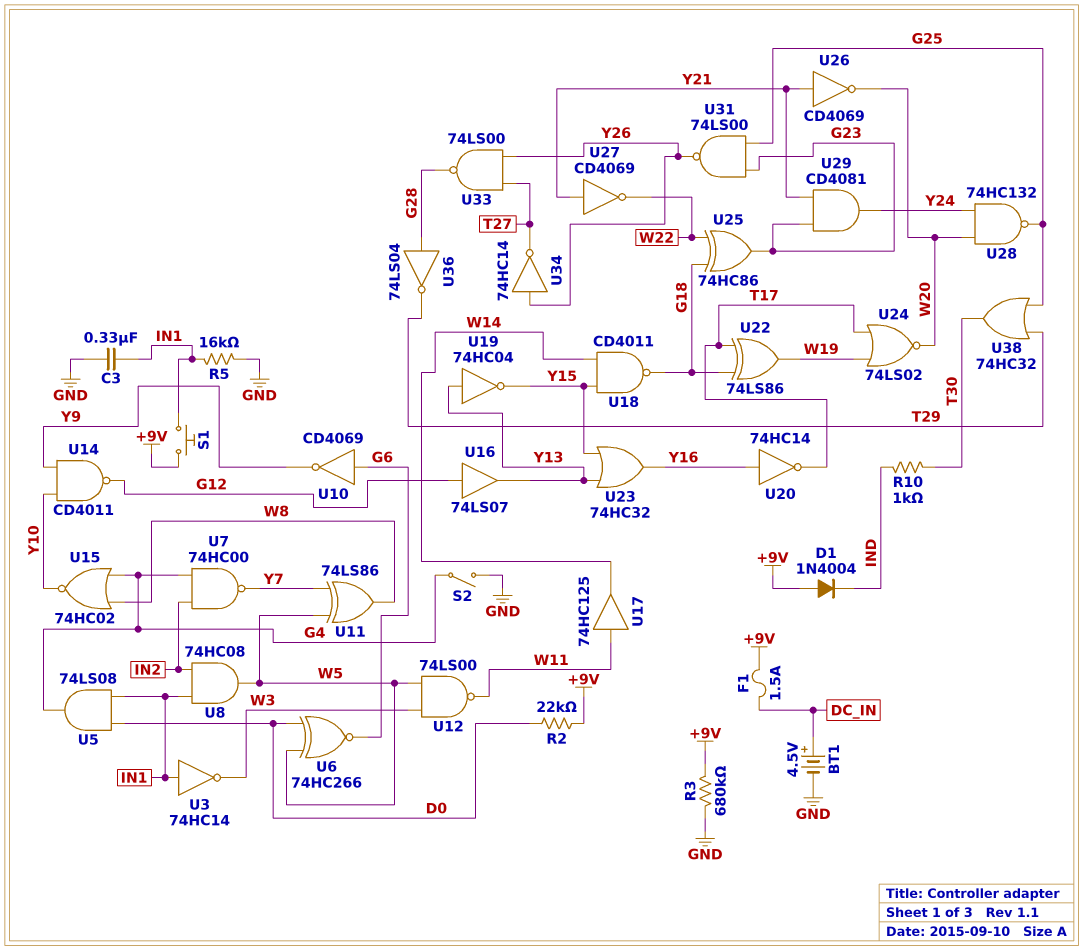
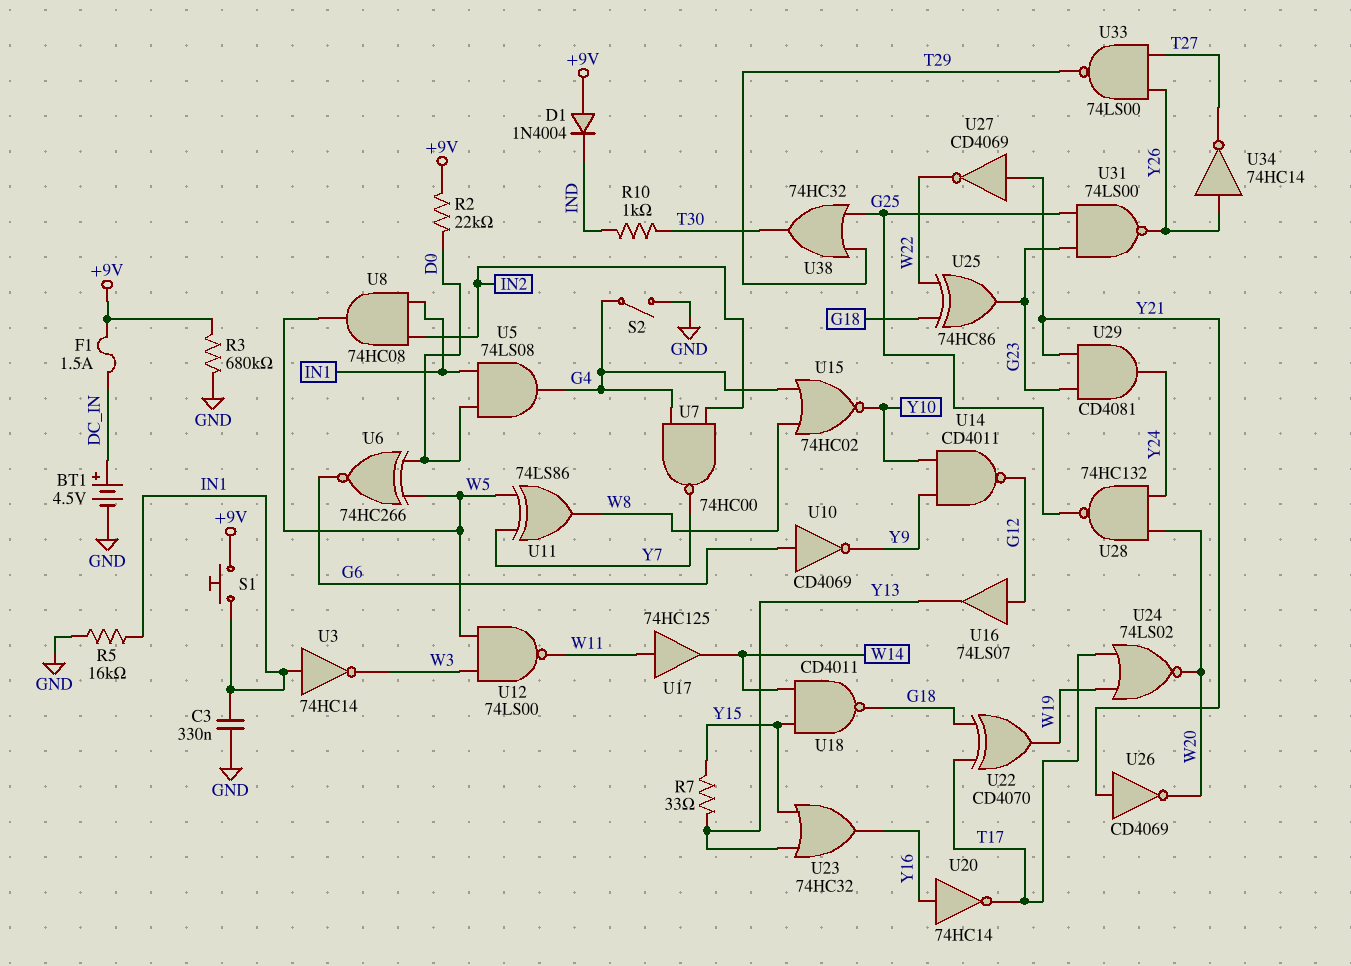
R7: none -> 33 (Y13, Y15)
U19: NOT 74HC04 (in Y13, out Y15) -> none
U22: XOR 74LS86 (in G18, in T17, out W19) -> XOR CD4070 (in G18, in T17, out W19)
U33: NAND 74LS00 (in T27, in Y26, out G28) -> NAND 74LS00 (in T27, in Y26, out T29)
U36: NOT 74LS04 (in G28, out T29) -> none

